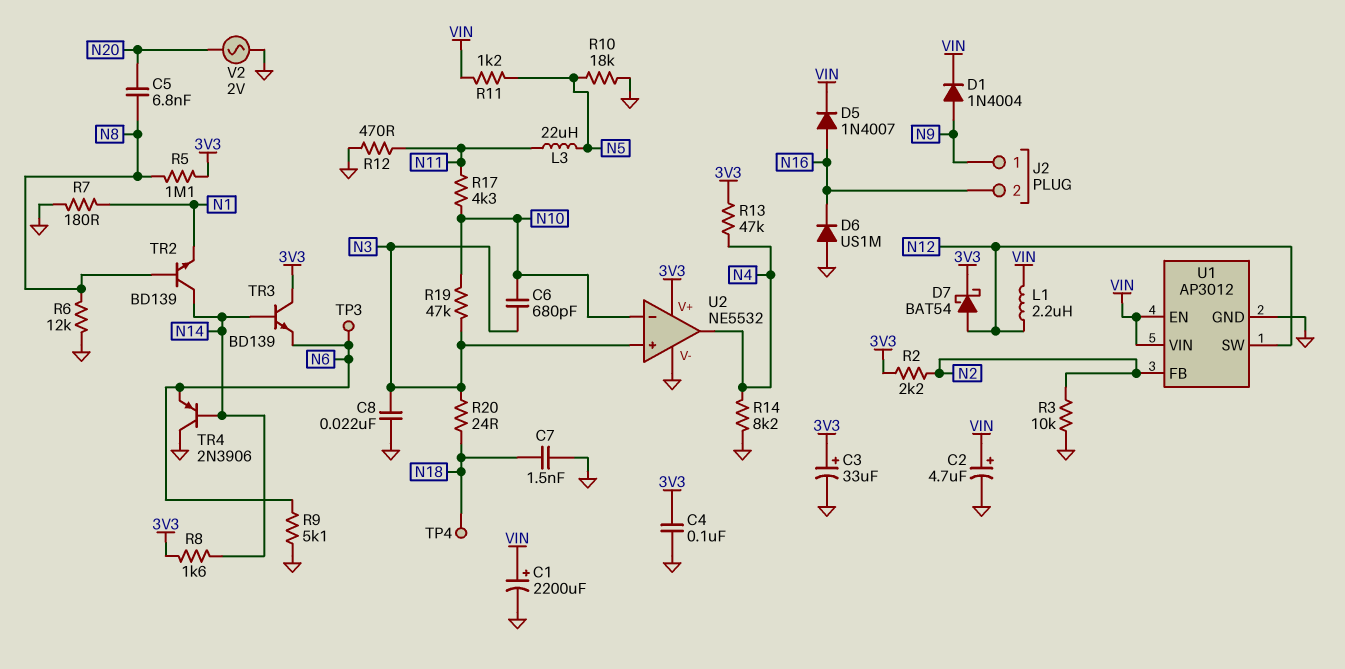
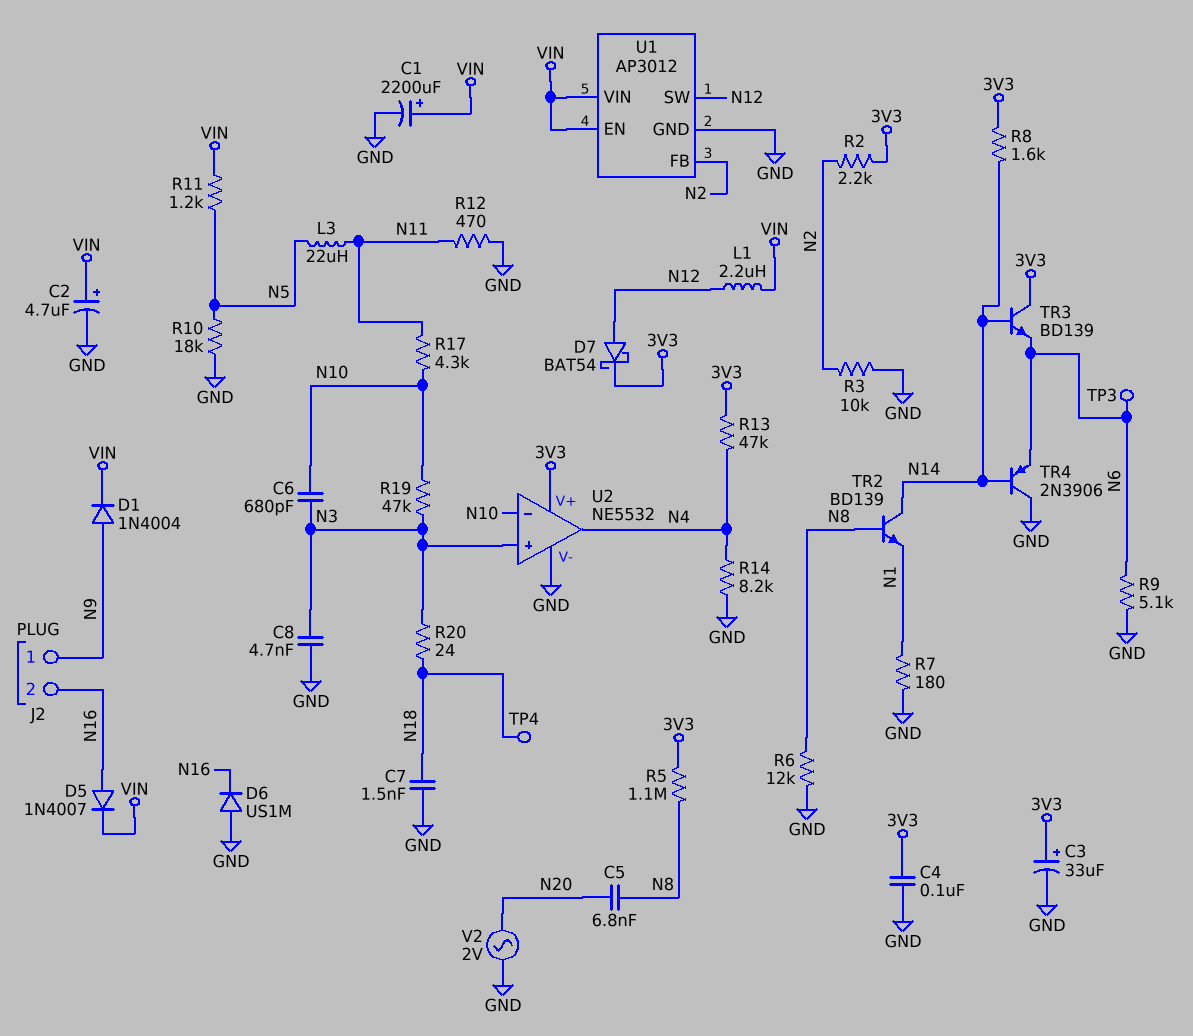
C8: 22nF (GND, N3) -> 4.7nF (GND, N3)

